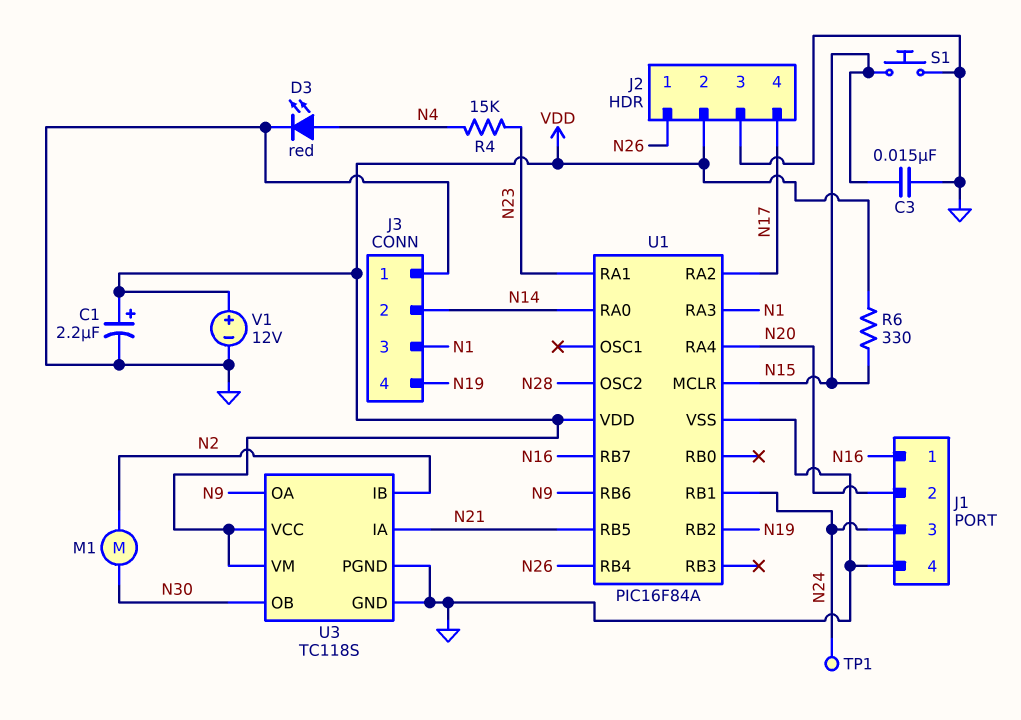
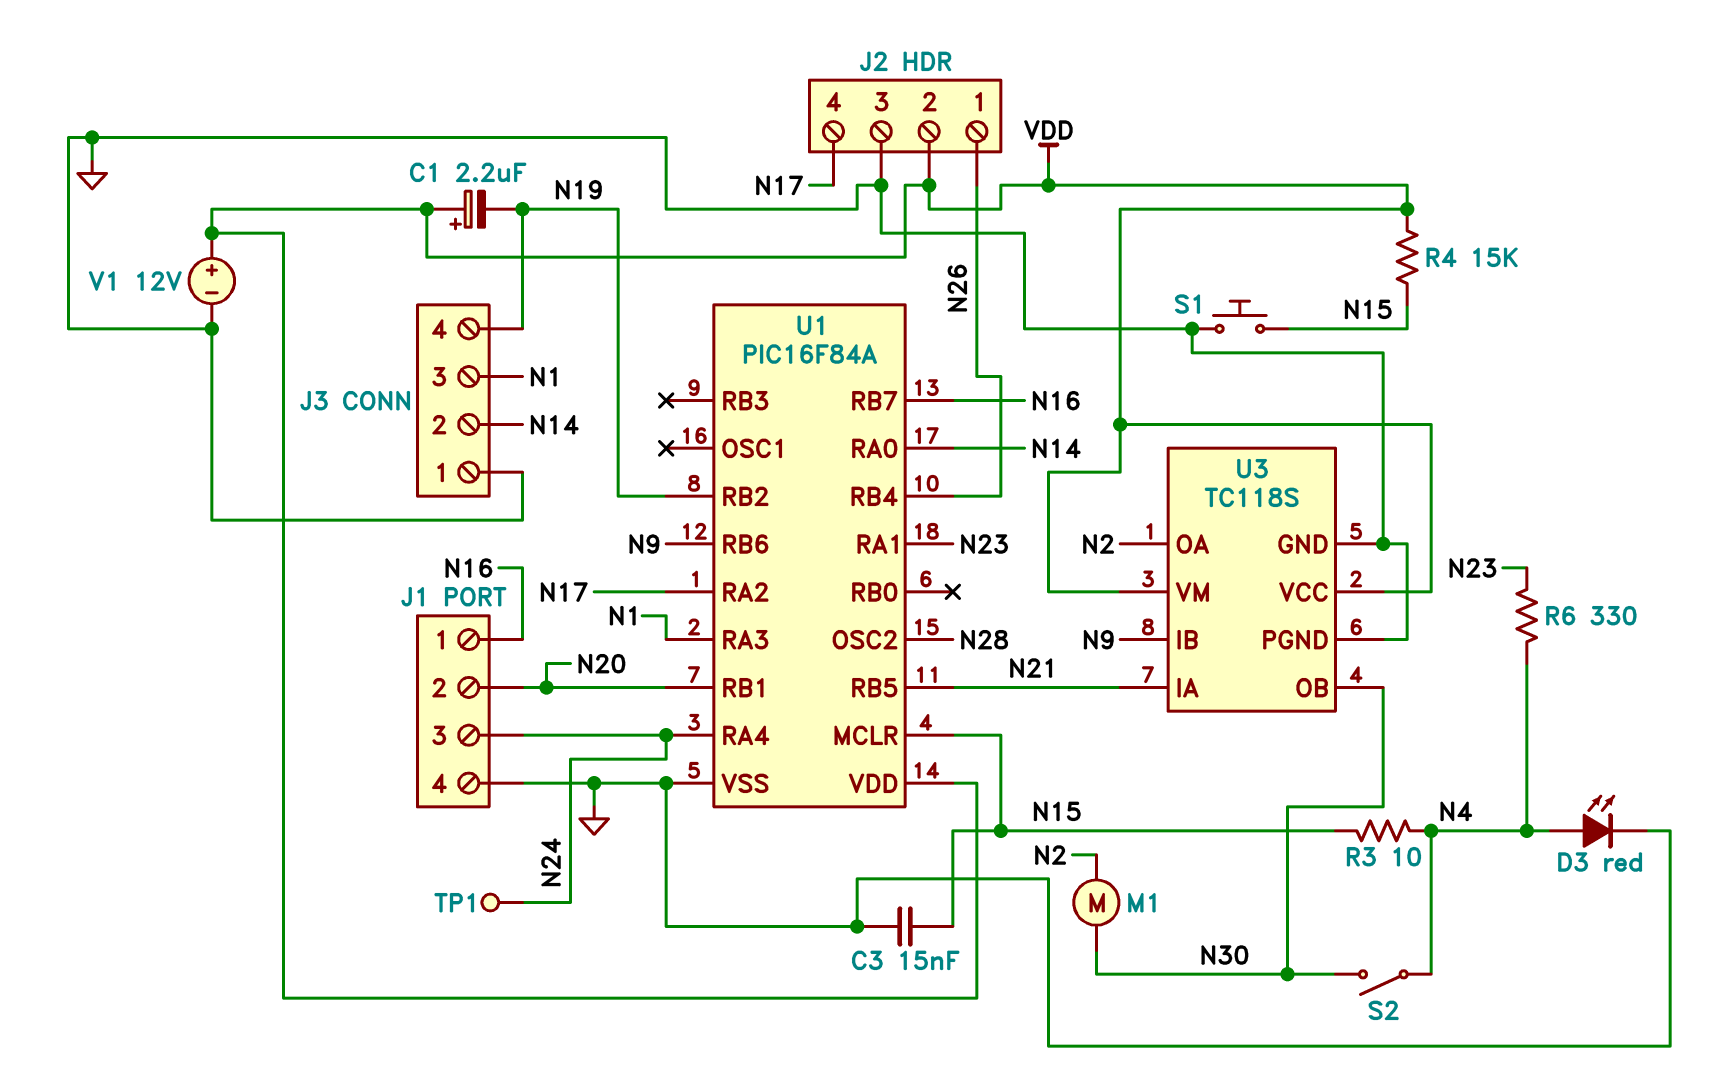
C1: 2.2uF (plus VDD, minus GND) -> 2.2uF (plus VDD, minus N19)
R3: none -> 10 (N4, N15)
R4: 15k (N4, N23) -> 15k (N15, VDD)
R6: 330 (N15, VDD) -> 330 (N4, N23)
S2: none -> switch (N4, N30)
U1 pin RA4: N20 -> N24
U1 pin RB1: N24 -> N20
U3 pin IB: N2 -> N9
U3 pin OA: N9 -> N2

